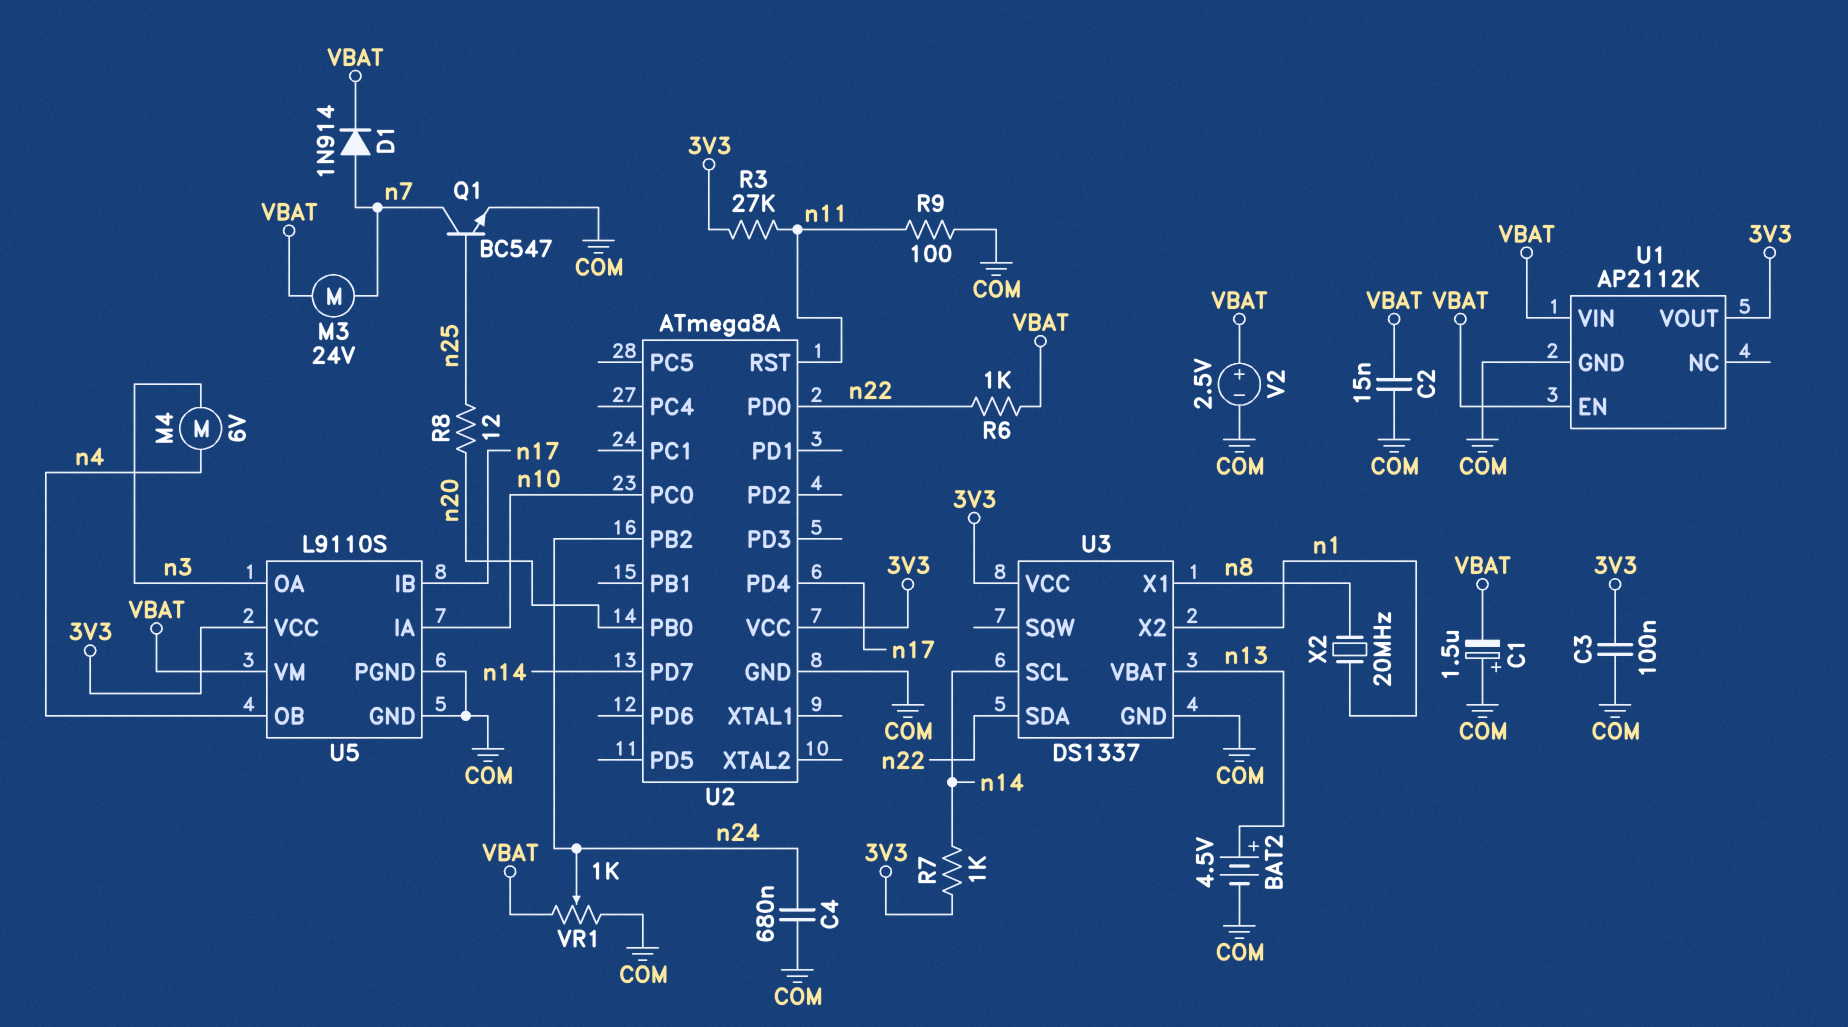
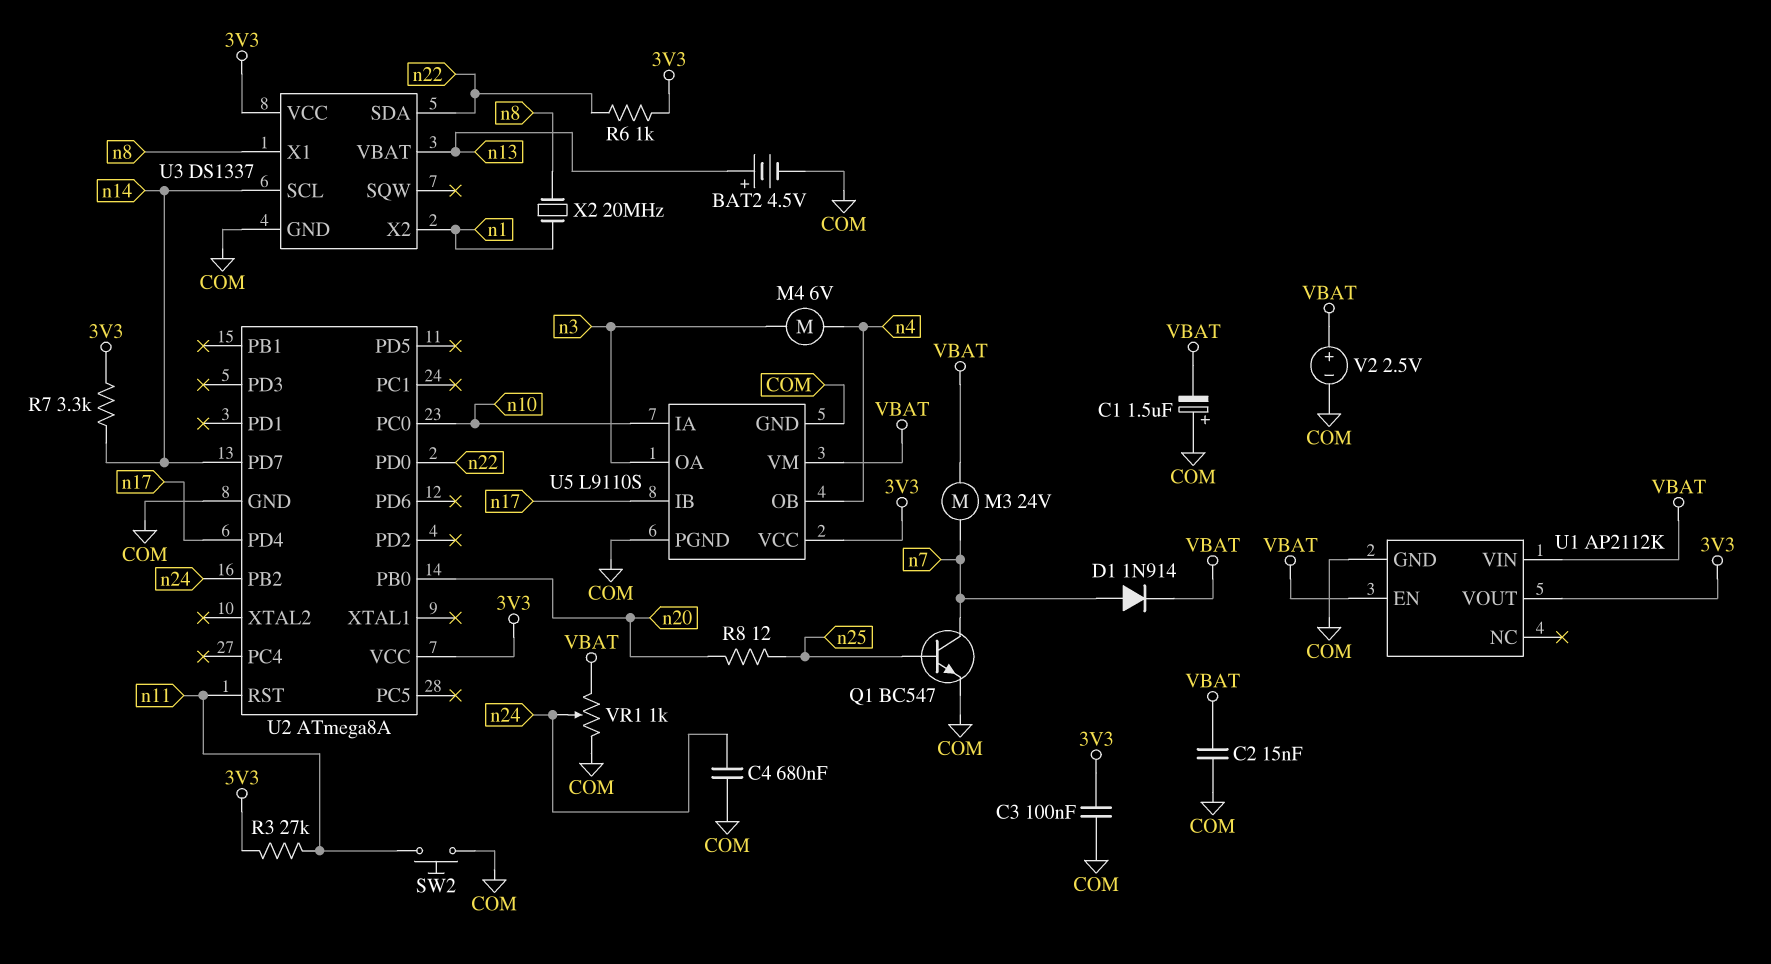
R6: 1k (VBAT, n22) -> 1k (3V3, n22)
R7: 1k (3V3, n14) -> 3.3k (3V3, n14)
R9: 100 (COM, n11) -> none
SW2: none -> button (COM, n11)

